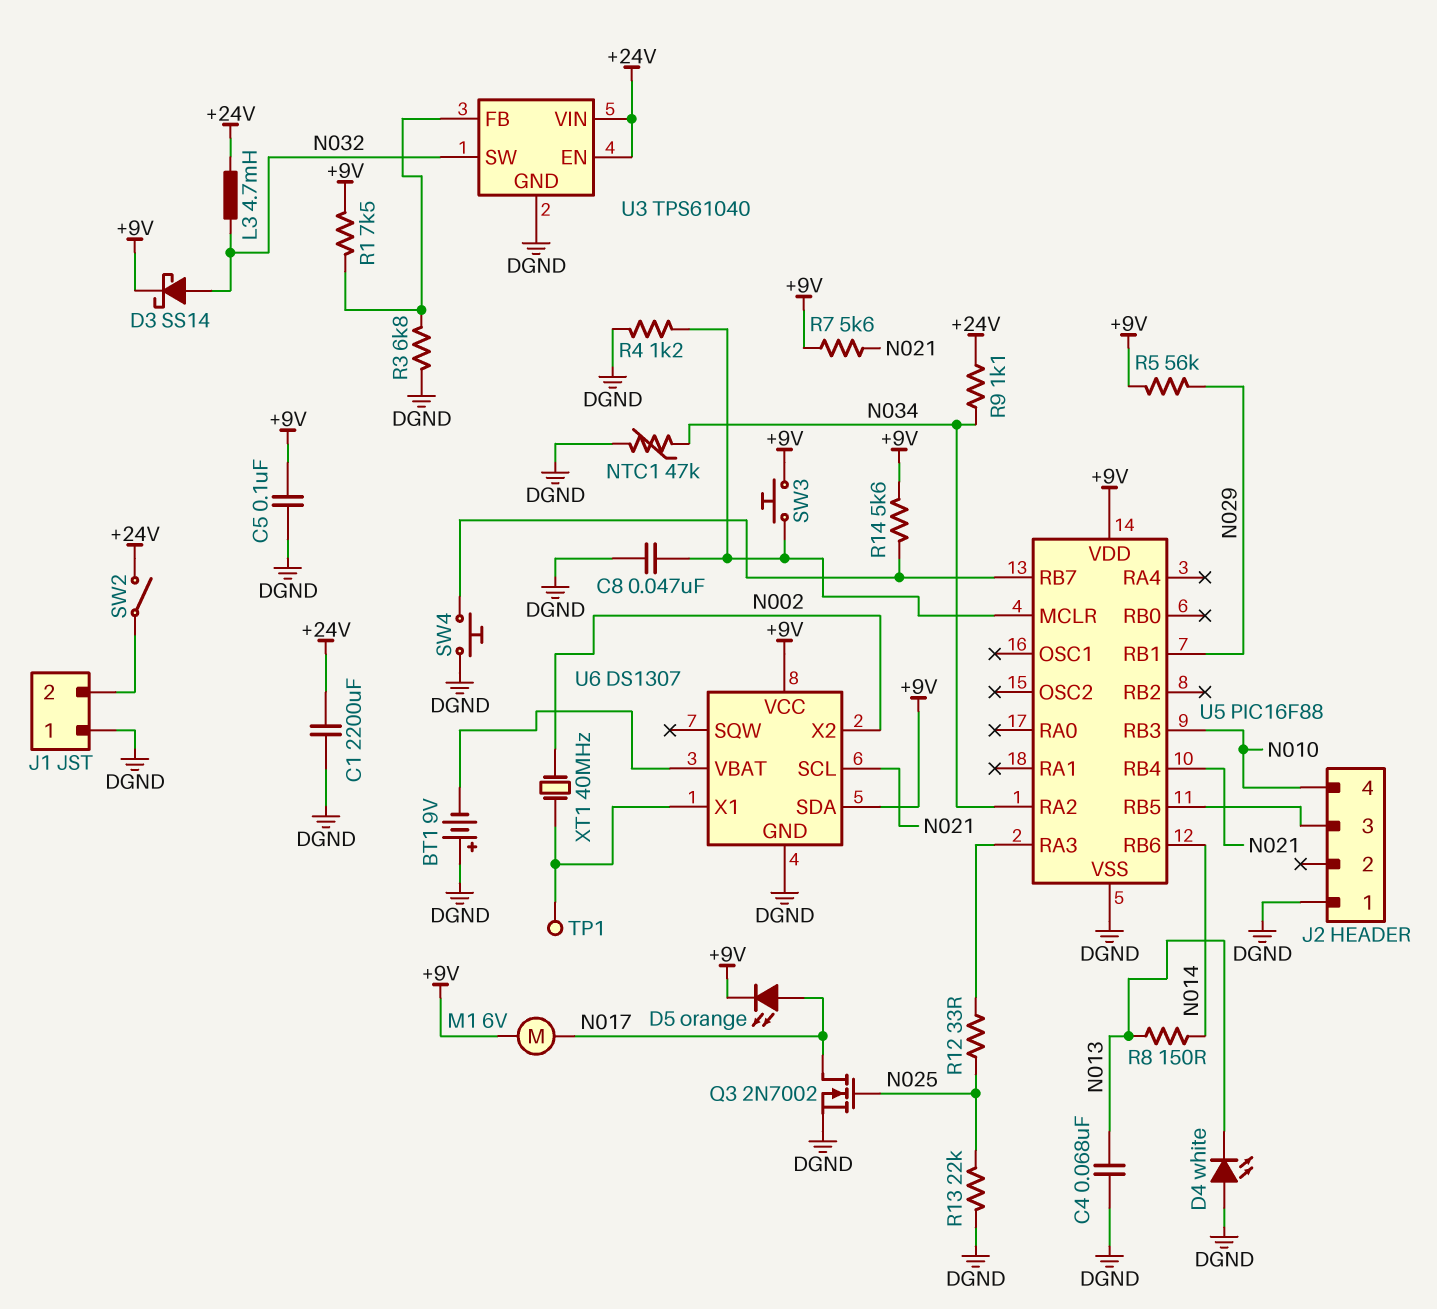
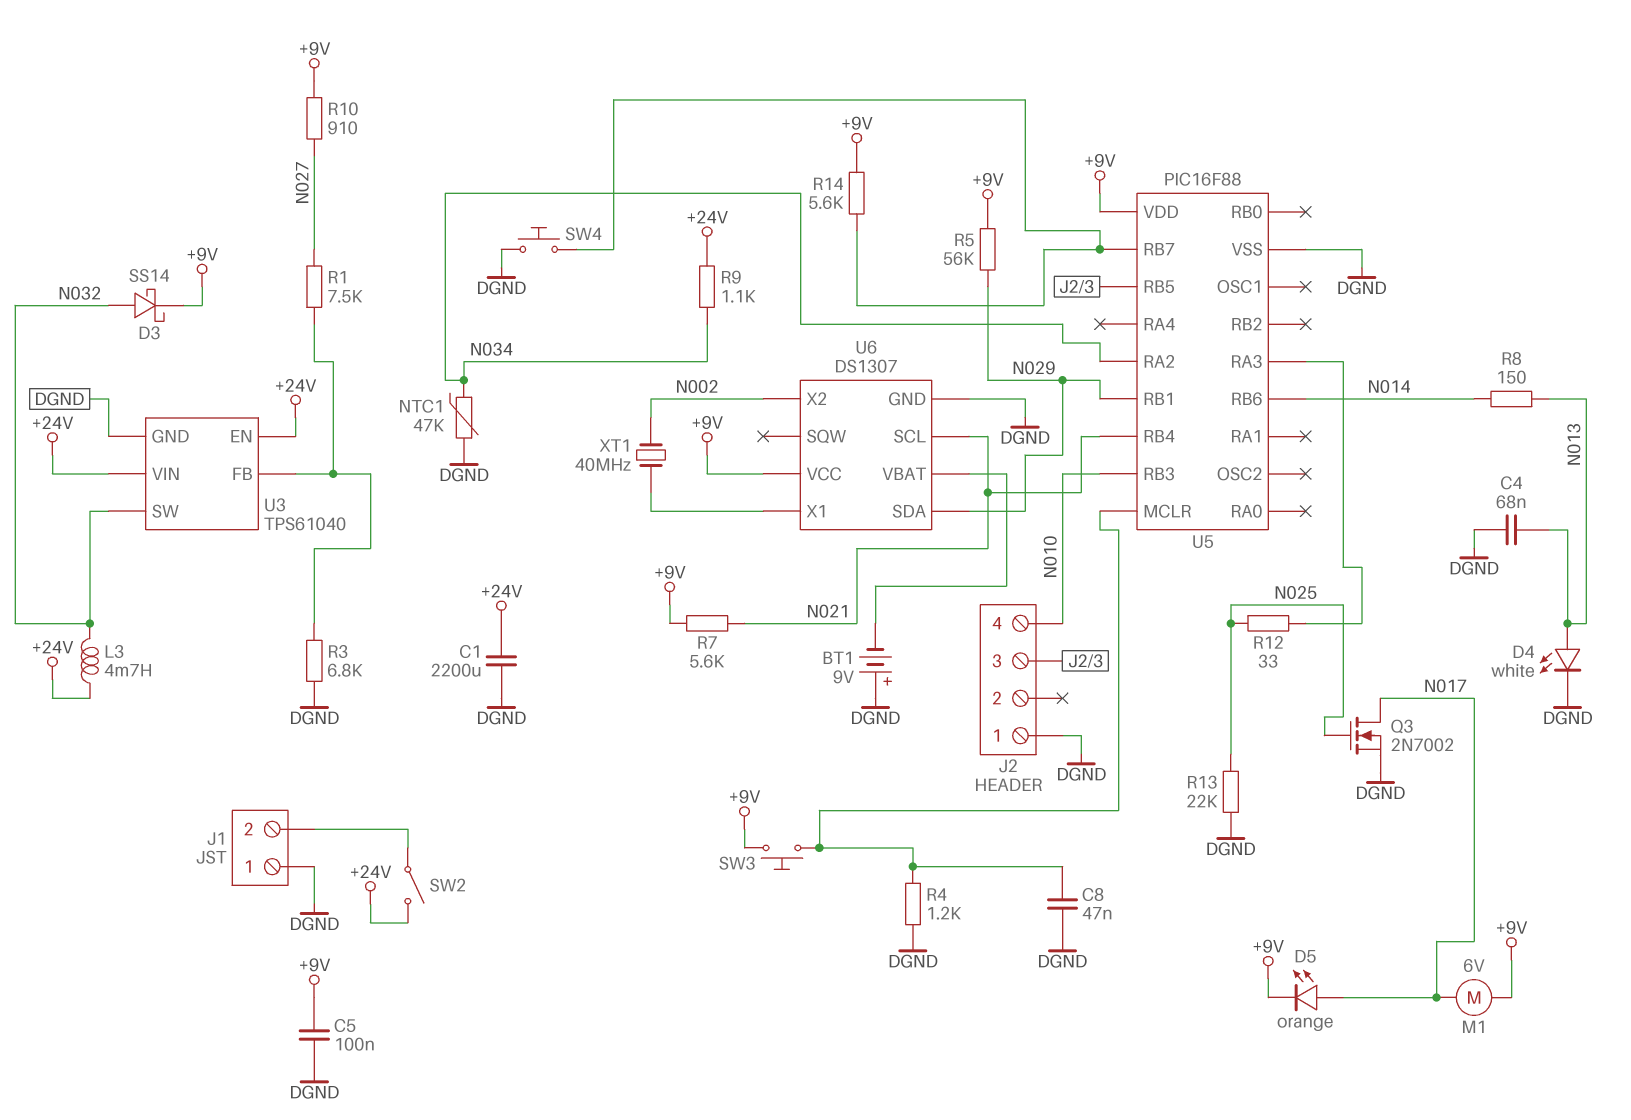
D4: LED white (A DGND, K N013) -> LED white (A N013, K DGND)
R1: 7.5k (+9V, U3/FB) -> 7.5k (N027, U3/FB)
R10: none -> 910 (+9V, N027)
TP1: test point (U6/X1) -> none
U6 pin SDA: +9V -> N029

